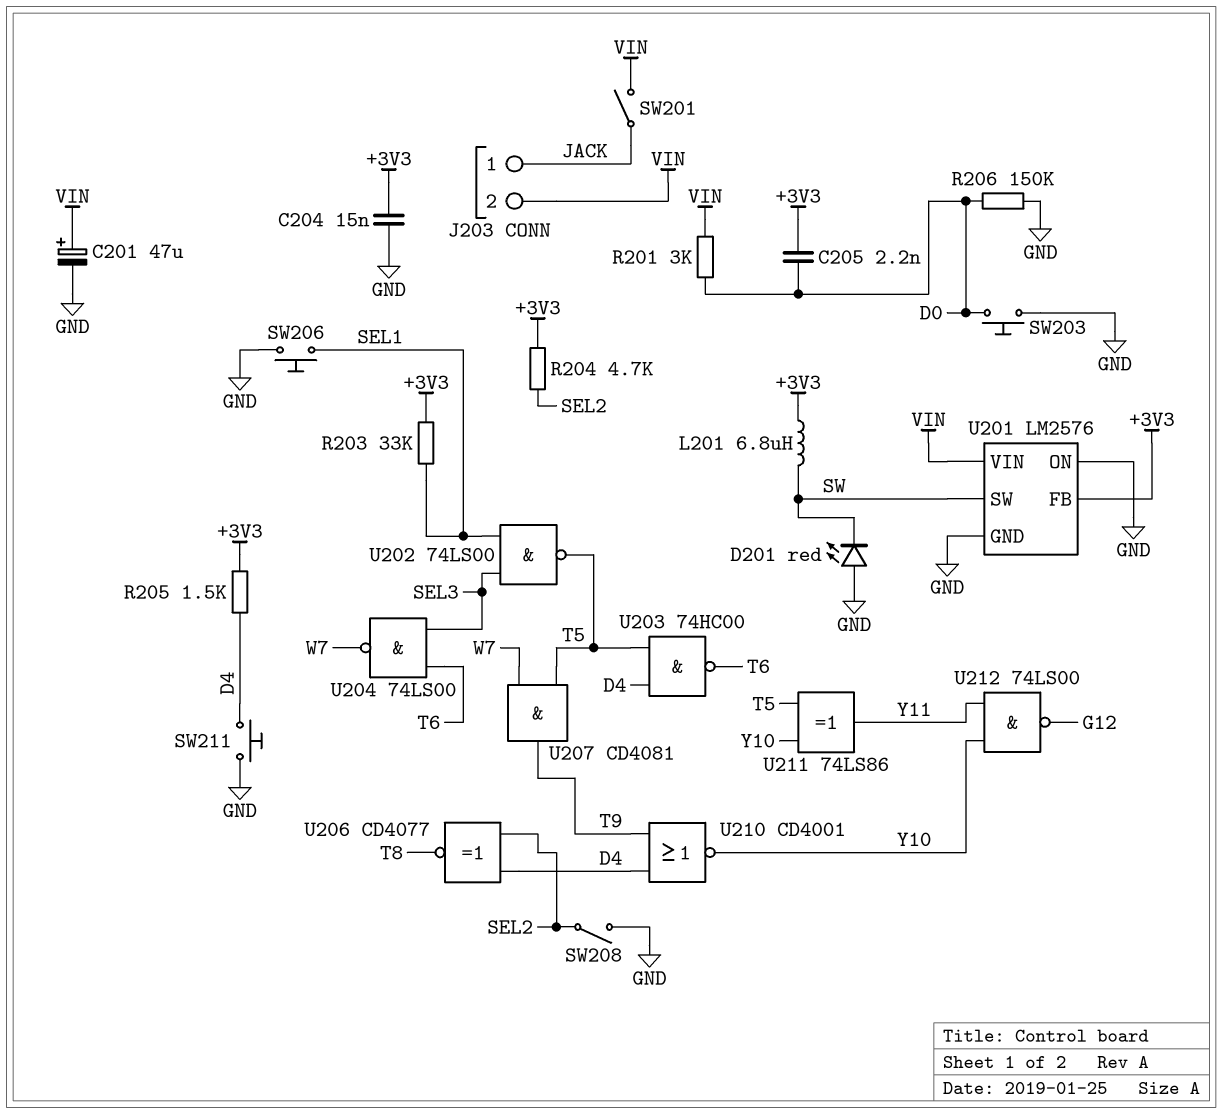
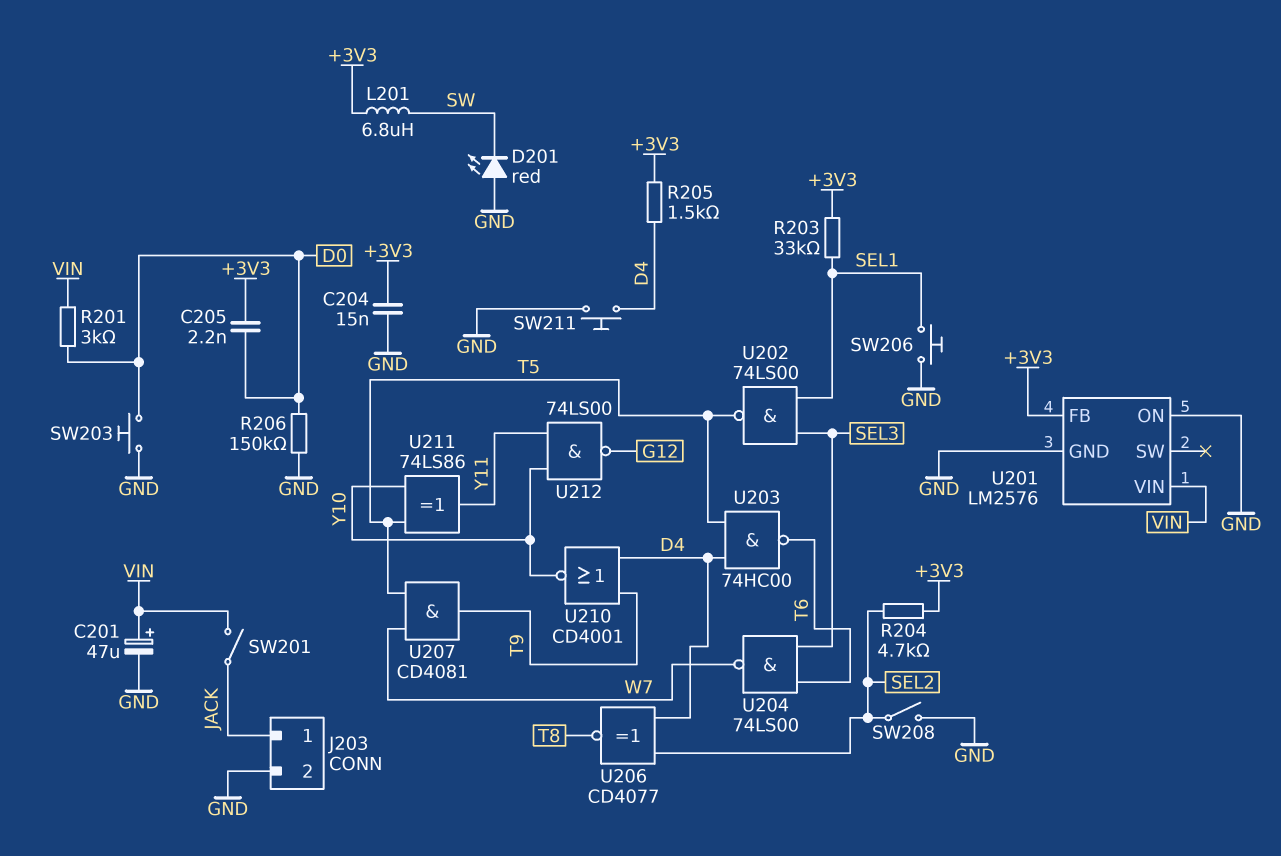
J203 pin 2: VIN -> GND
U201 pin SW: SW -> none

